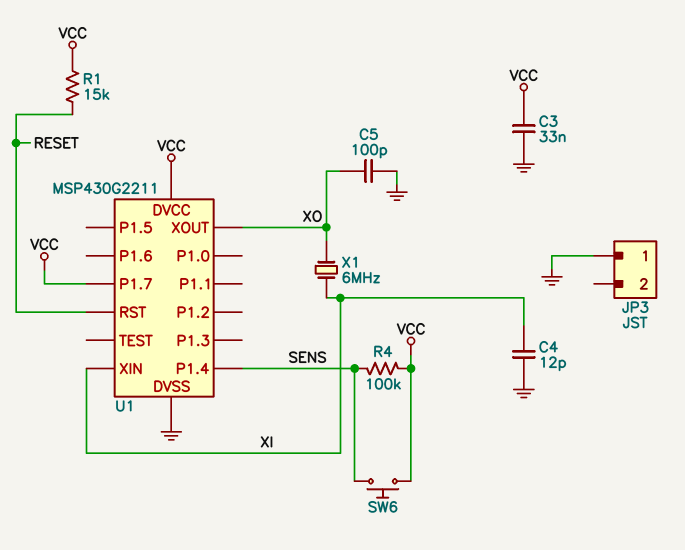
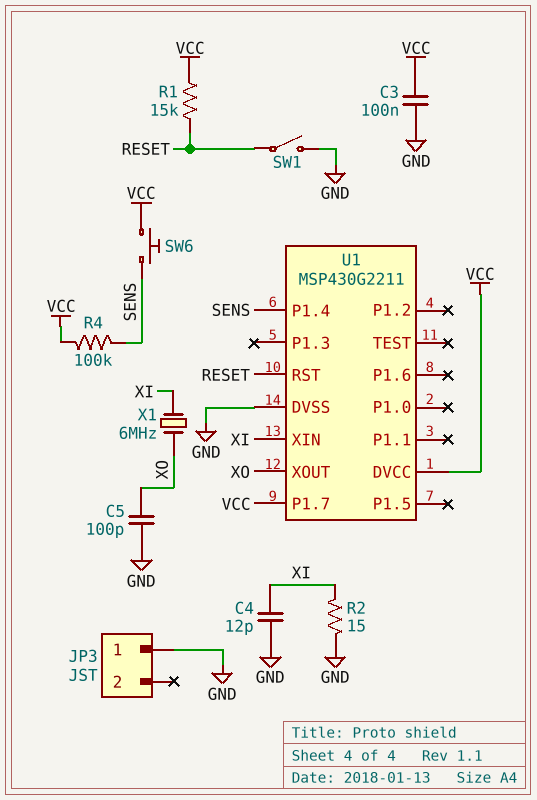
C3: 33nF (GND, VCC) -> 100nF (GND, VCC)
R2: none -> 15 (GND, XI)
SW1: none -> switch (GND, RESET)

